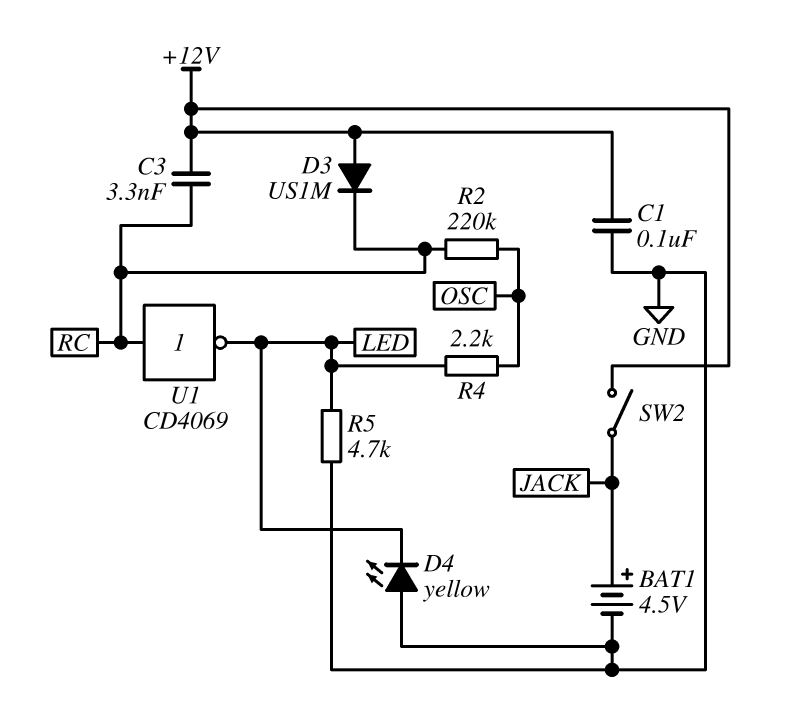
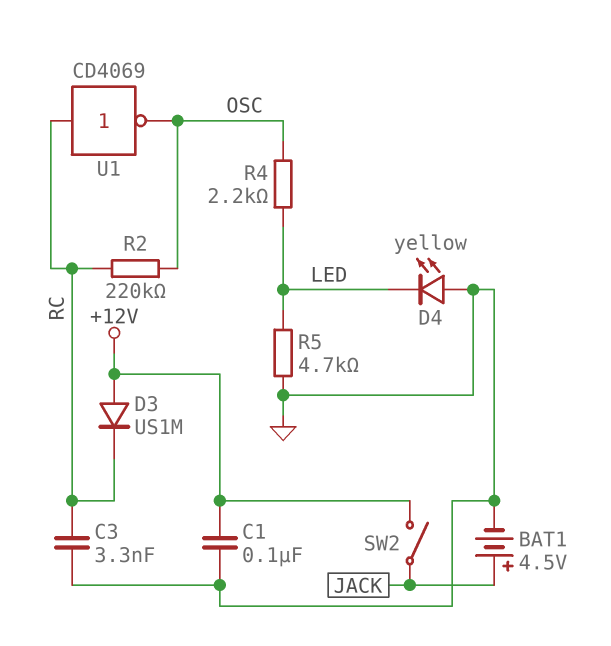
C3: 3.3nF (+12V, RC) -> 3.3nF (GND, RC)
U1: NOT CD4069 (in RC, out LED) -> NOT CD4069 (in RC, out OSC)

